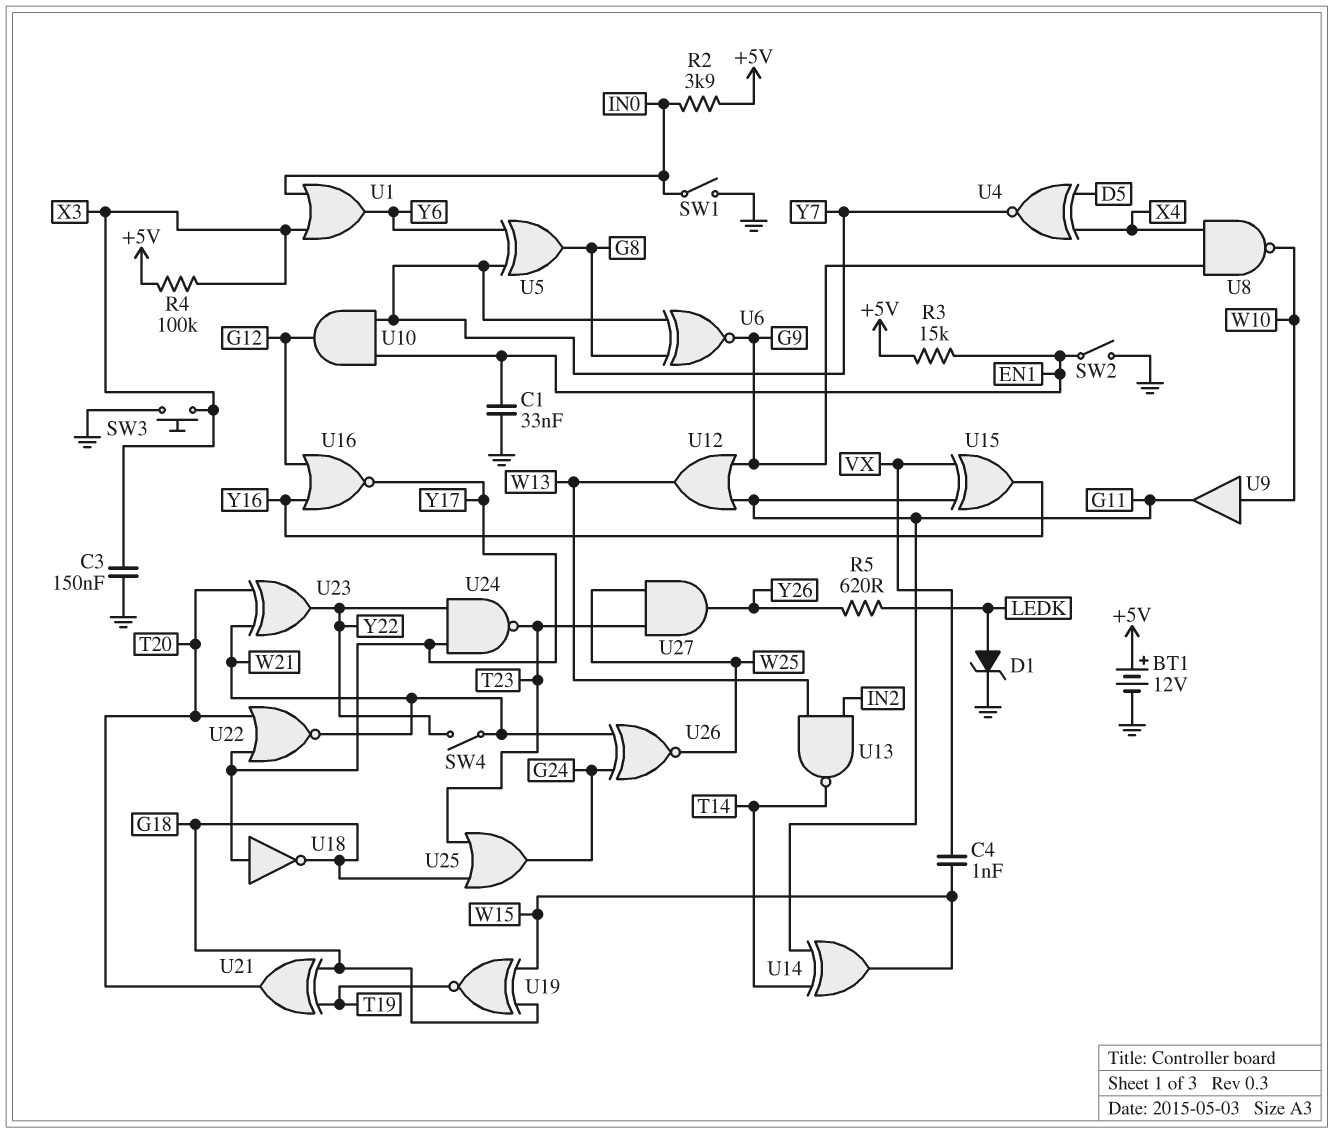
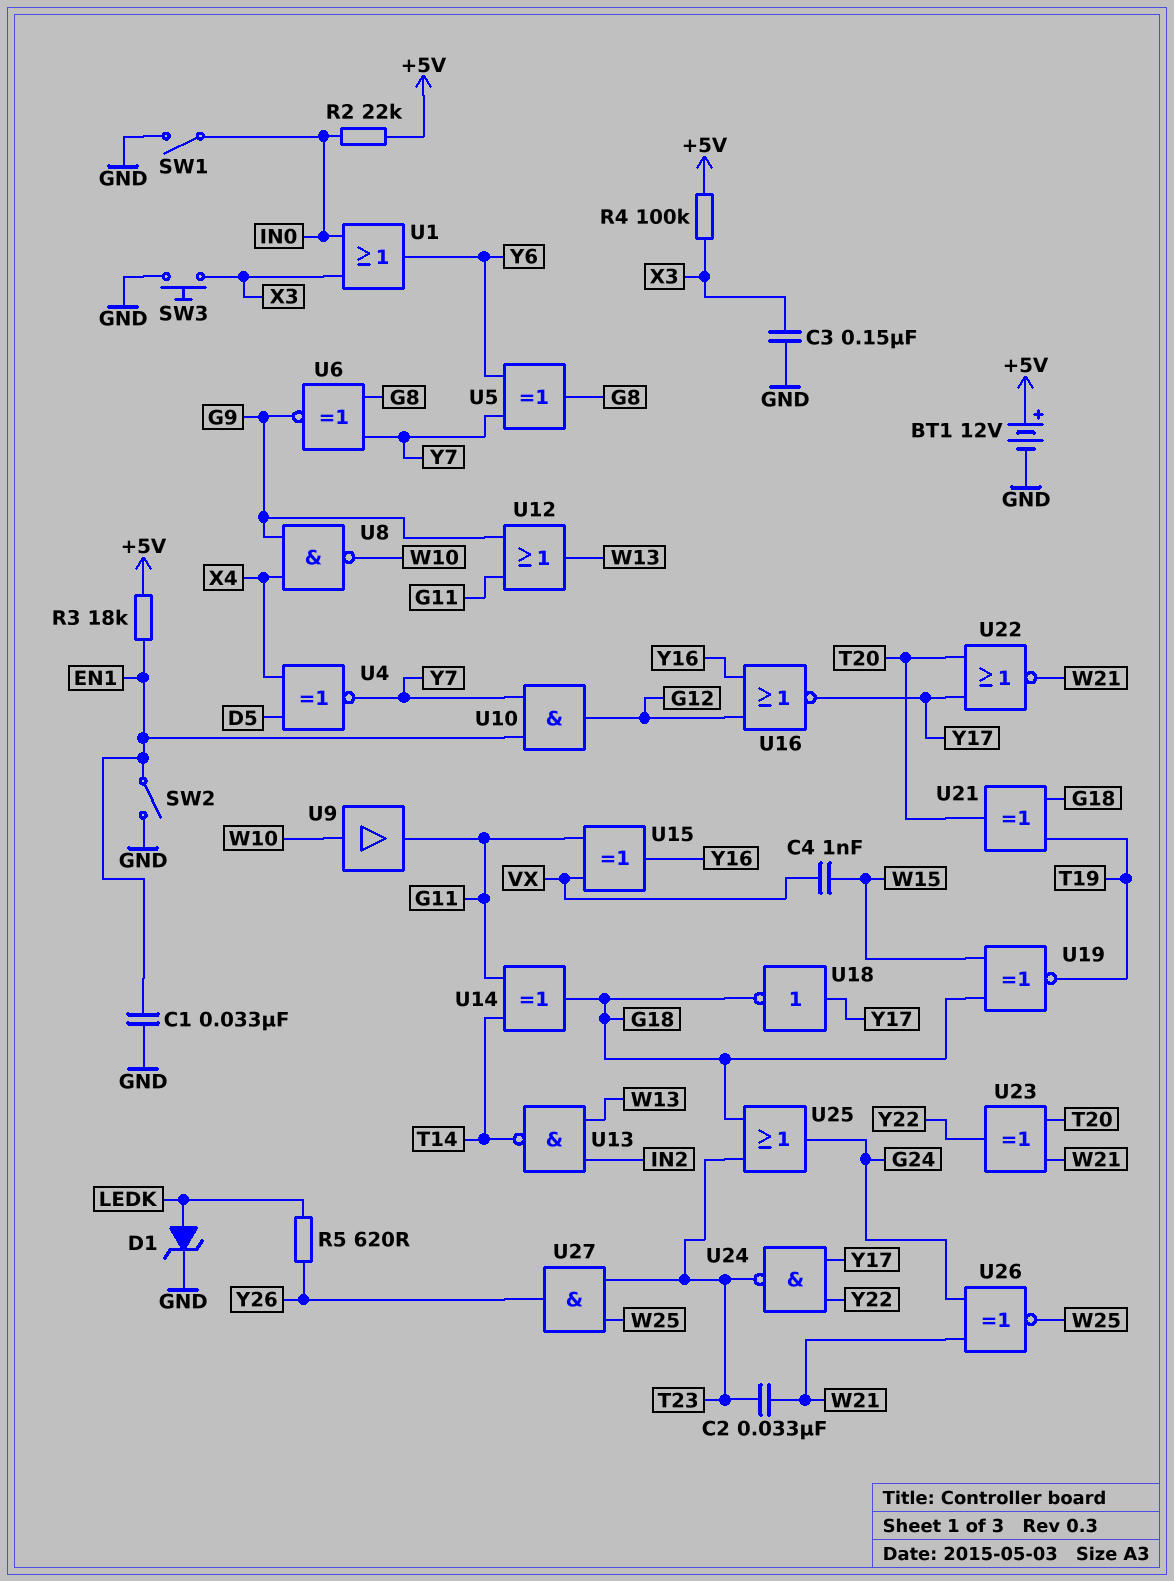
C2: none -> 33nF (T23, W21)
R2: 3.9k (+5V, IN0) -> 22k (+5V, IN0)
R3: 15k (+5V, EN1) -> 18k (+5V, EN1)
SW4: switch (W21, Y22) -> none
U14: XOR (in G11, in T14, out W15) -> XOR (in G11, in T14, out G18)

